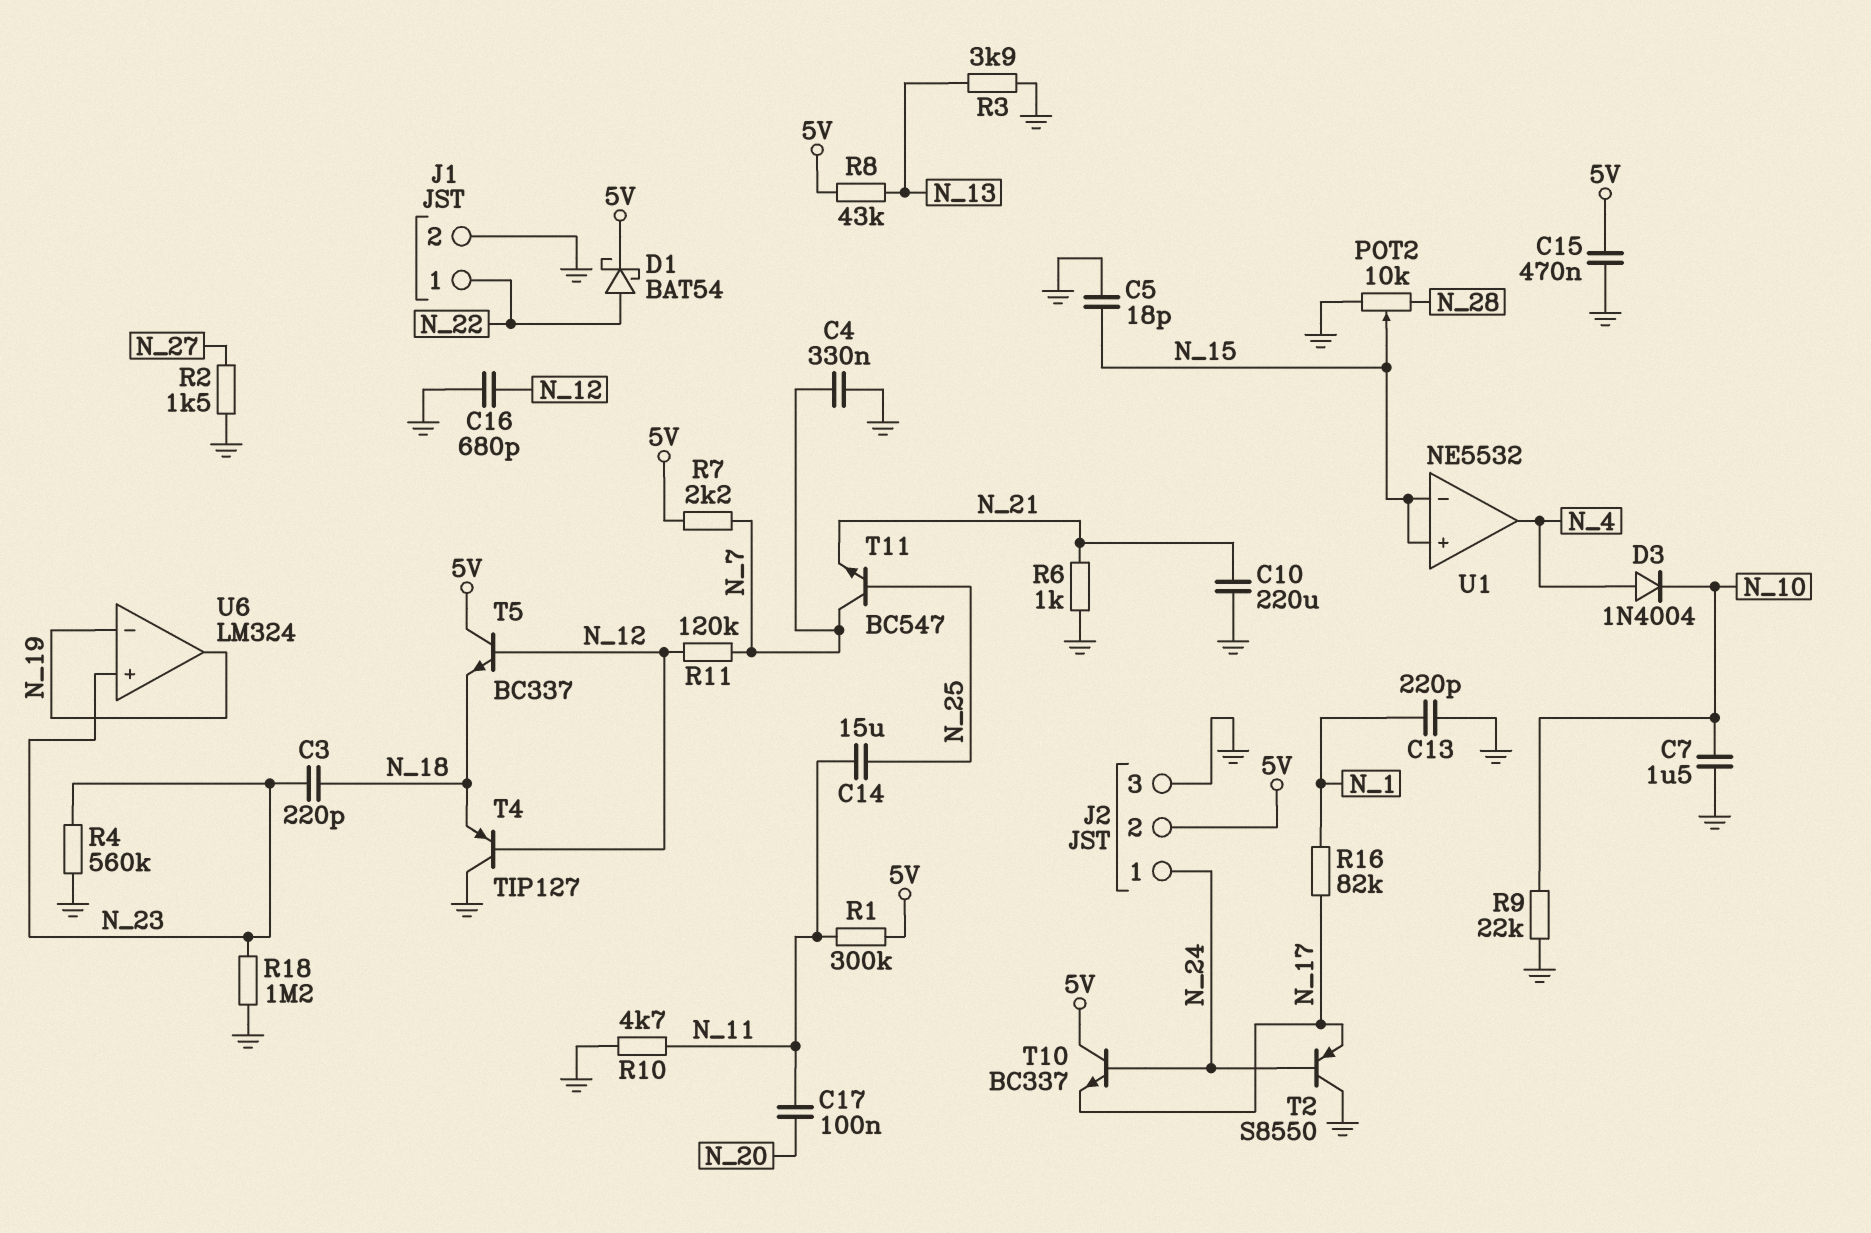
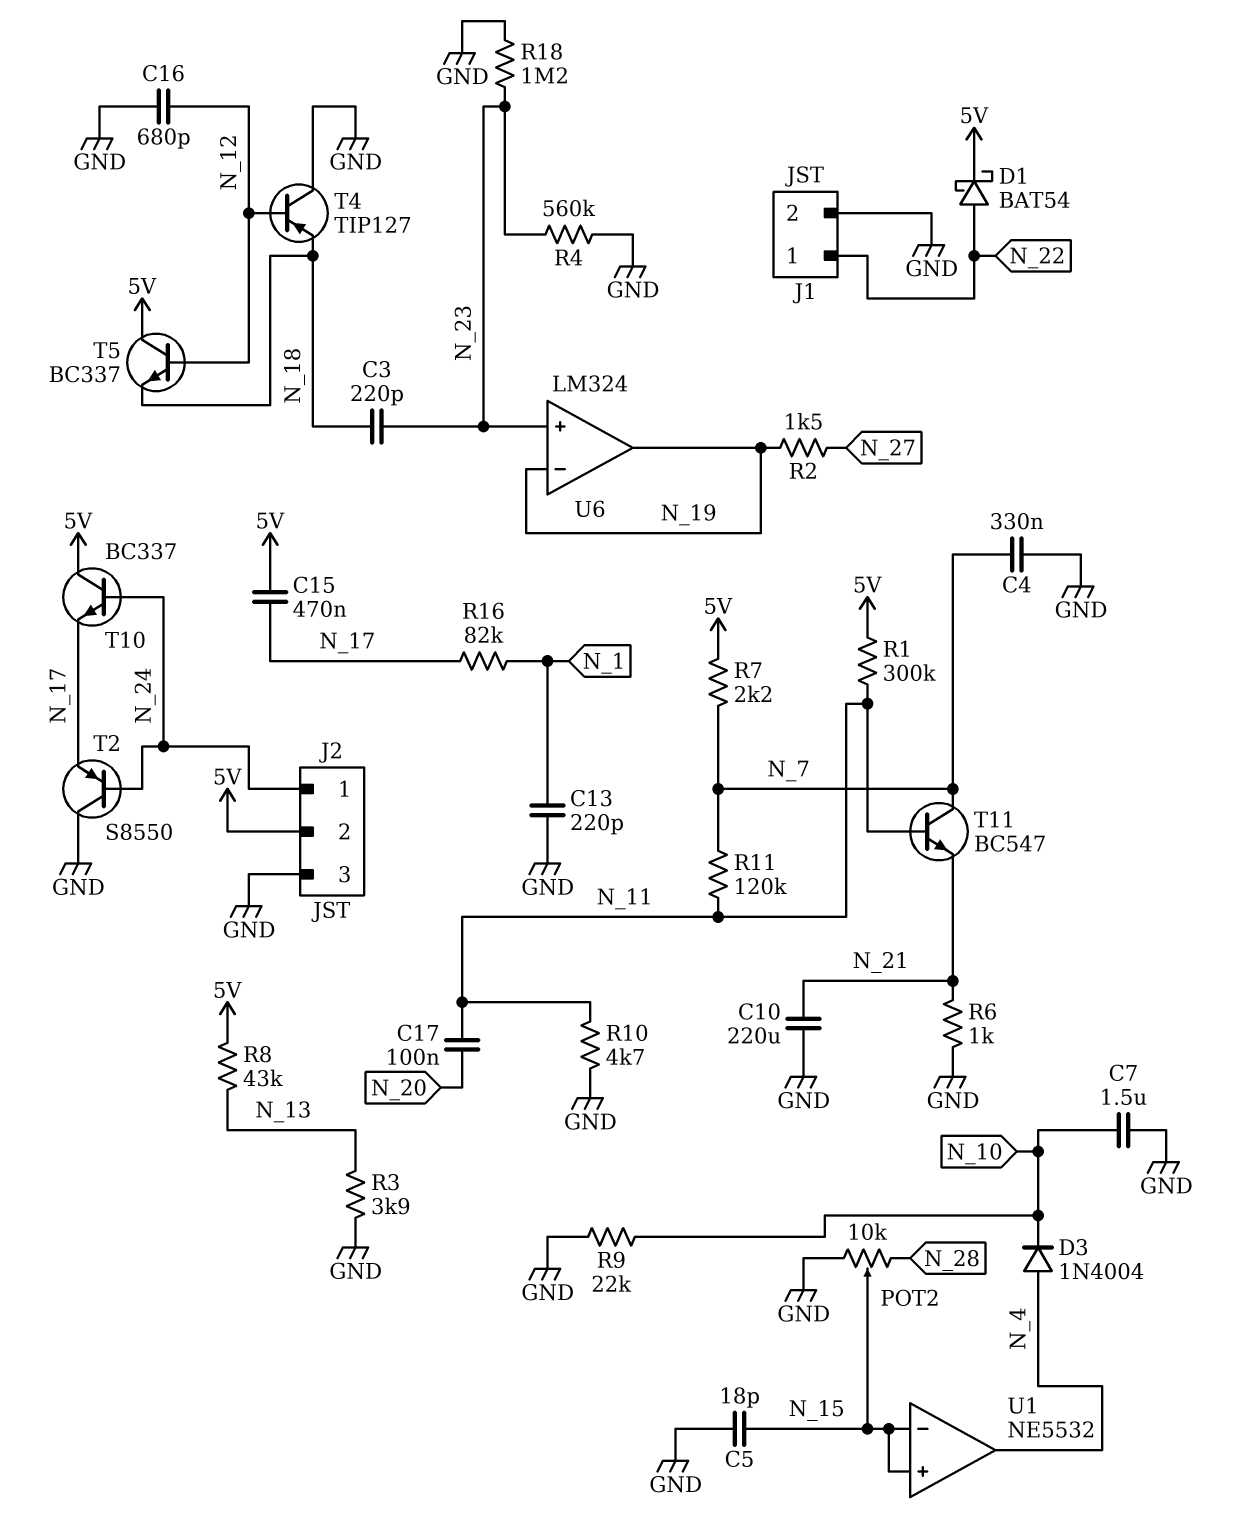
C14: 15uF (N_11, N_25) -> none
C15: 470nF (5V, GND) -> 470nF (5V, N_17)
R2: 1.5k (GND, N_27) -> 1.5k (N_19, N_27)
R11: 120k (N_7, N_12) -> 120k (N_7, N_11)
T11: NPN BC547 (B N_25, C N_7, E N_21) -> NPN BC547 (B N_11, C N_7, E N_21)

